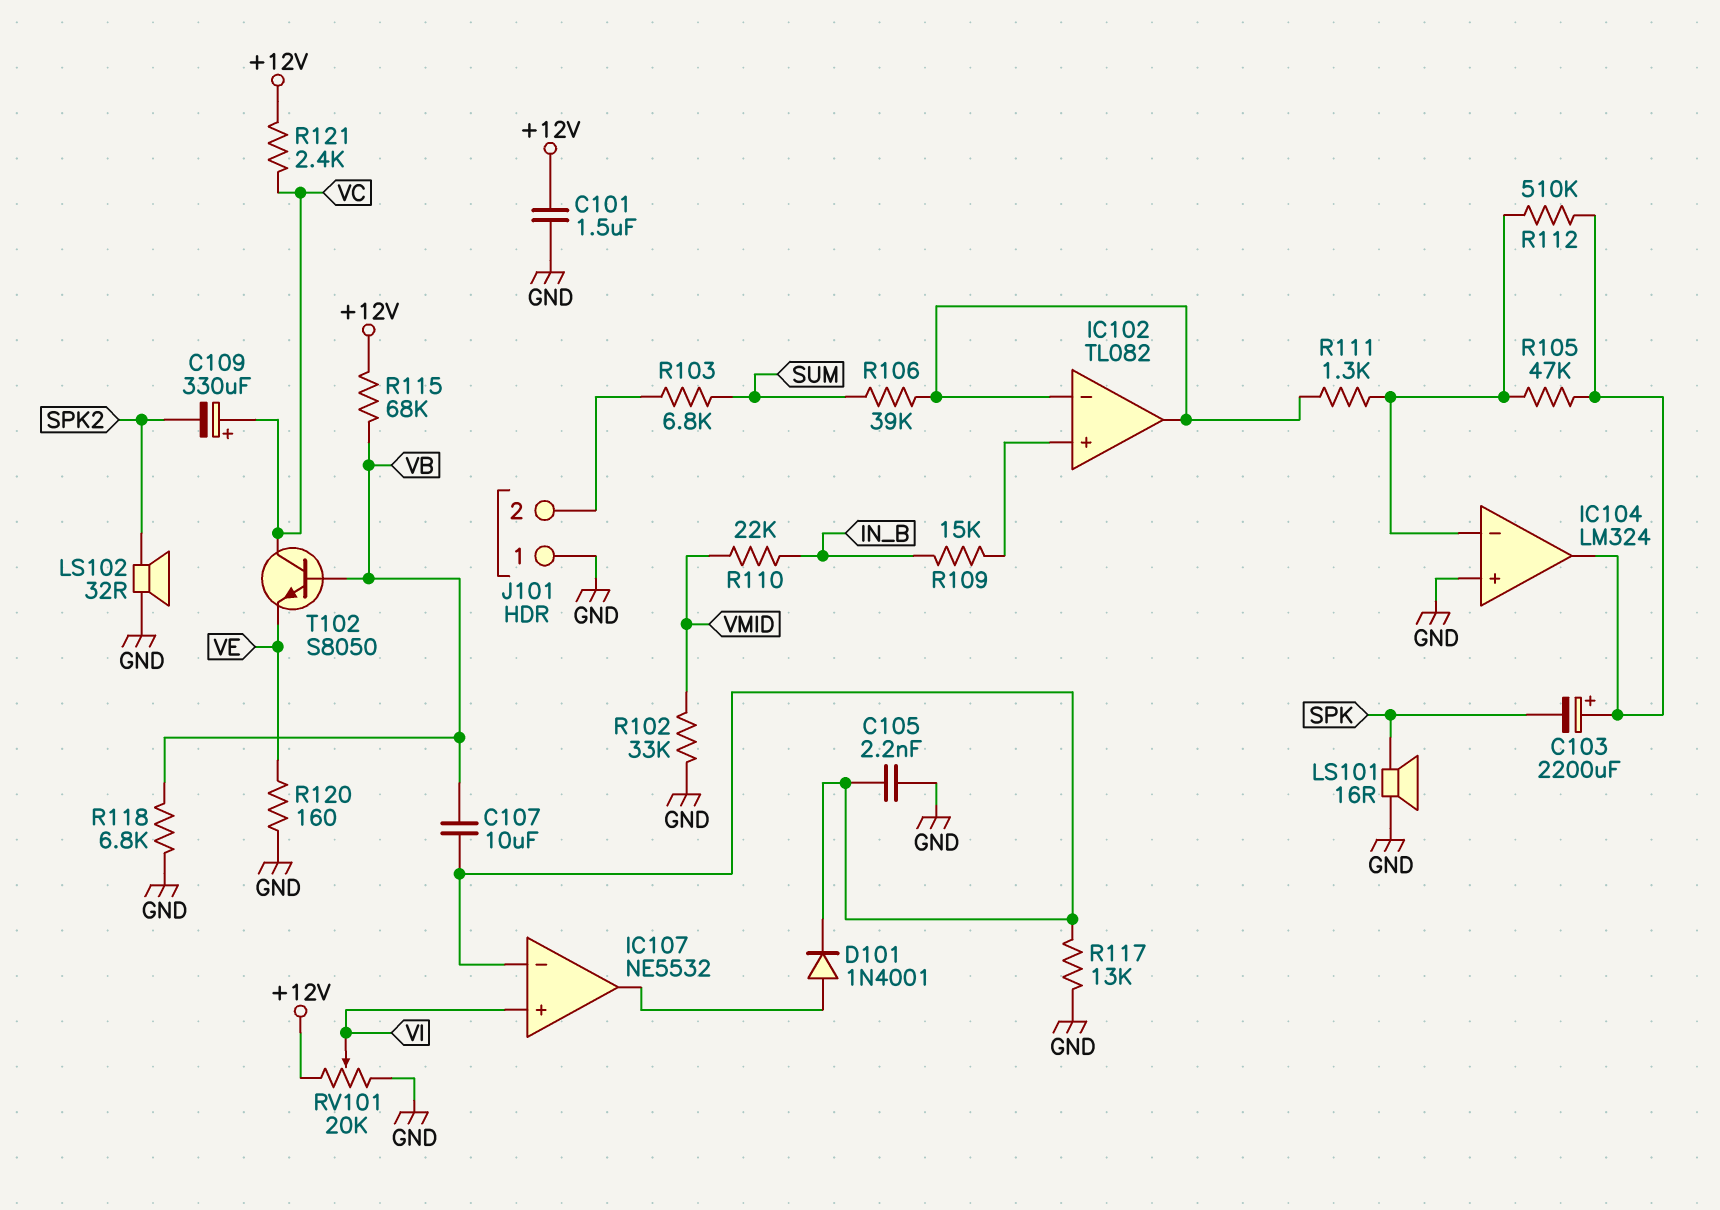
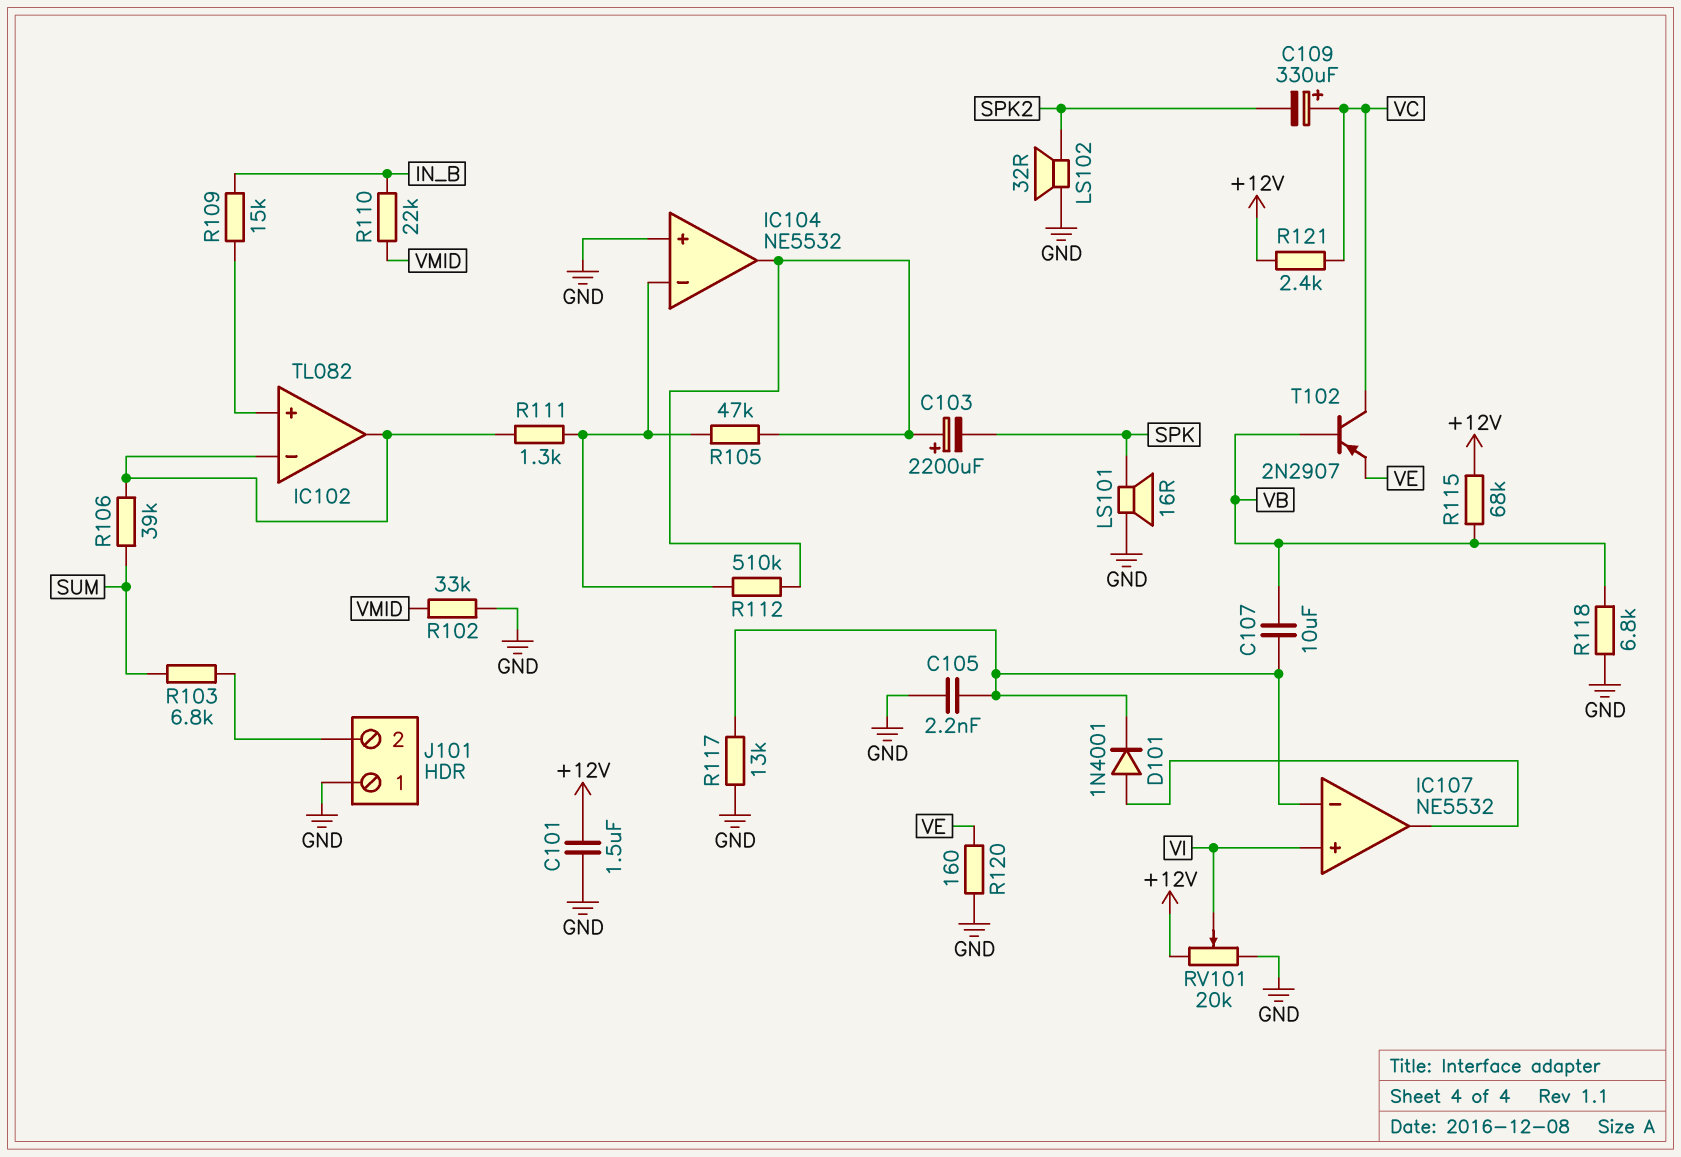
IC104: LM324 -> NE5532
T102: NPN S8050 (B VB, C VC, E VE) -> PNP 2N2907 (B VB, C VC, E VE)

